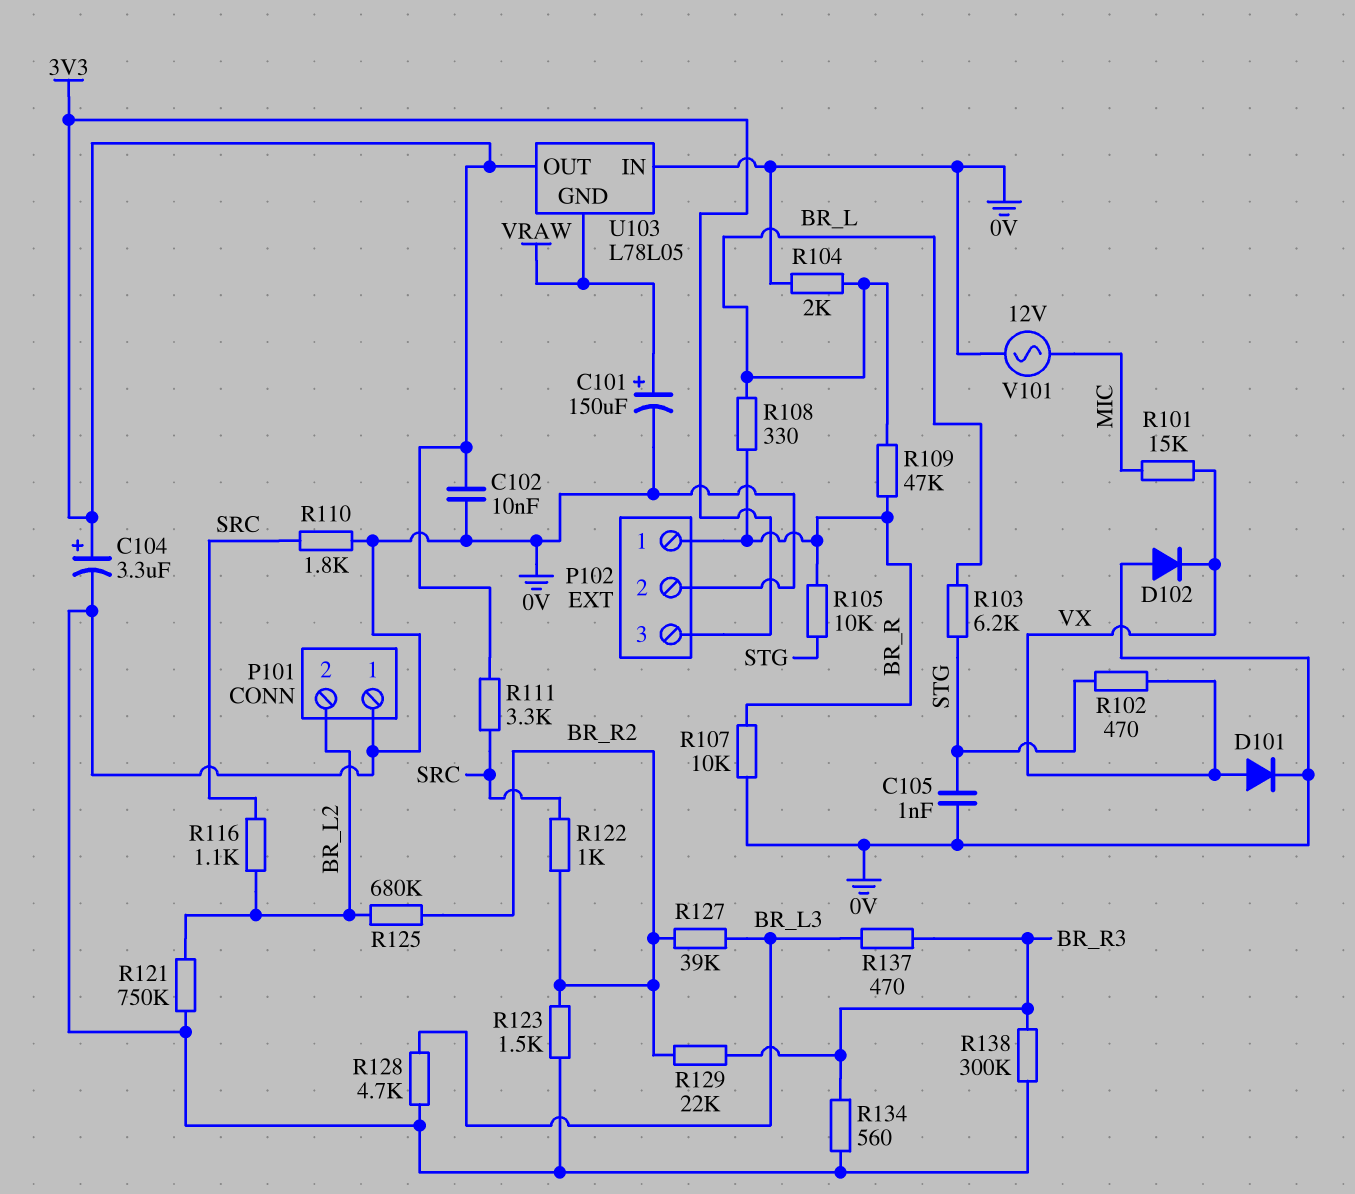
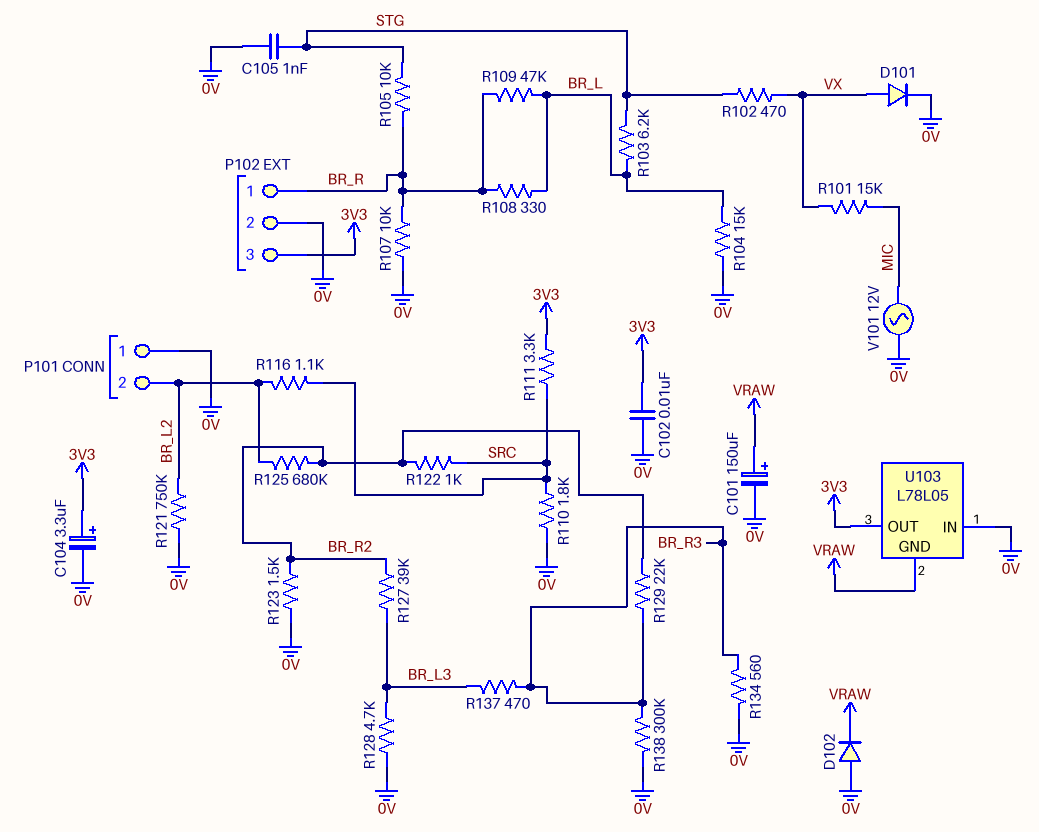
D102: diode (A 0V, K VX) -> diode (A 0V, K VRAW)
R104: 2k (0V, BR_L) -> 15k (0V, BR_L)

